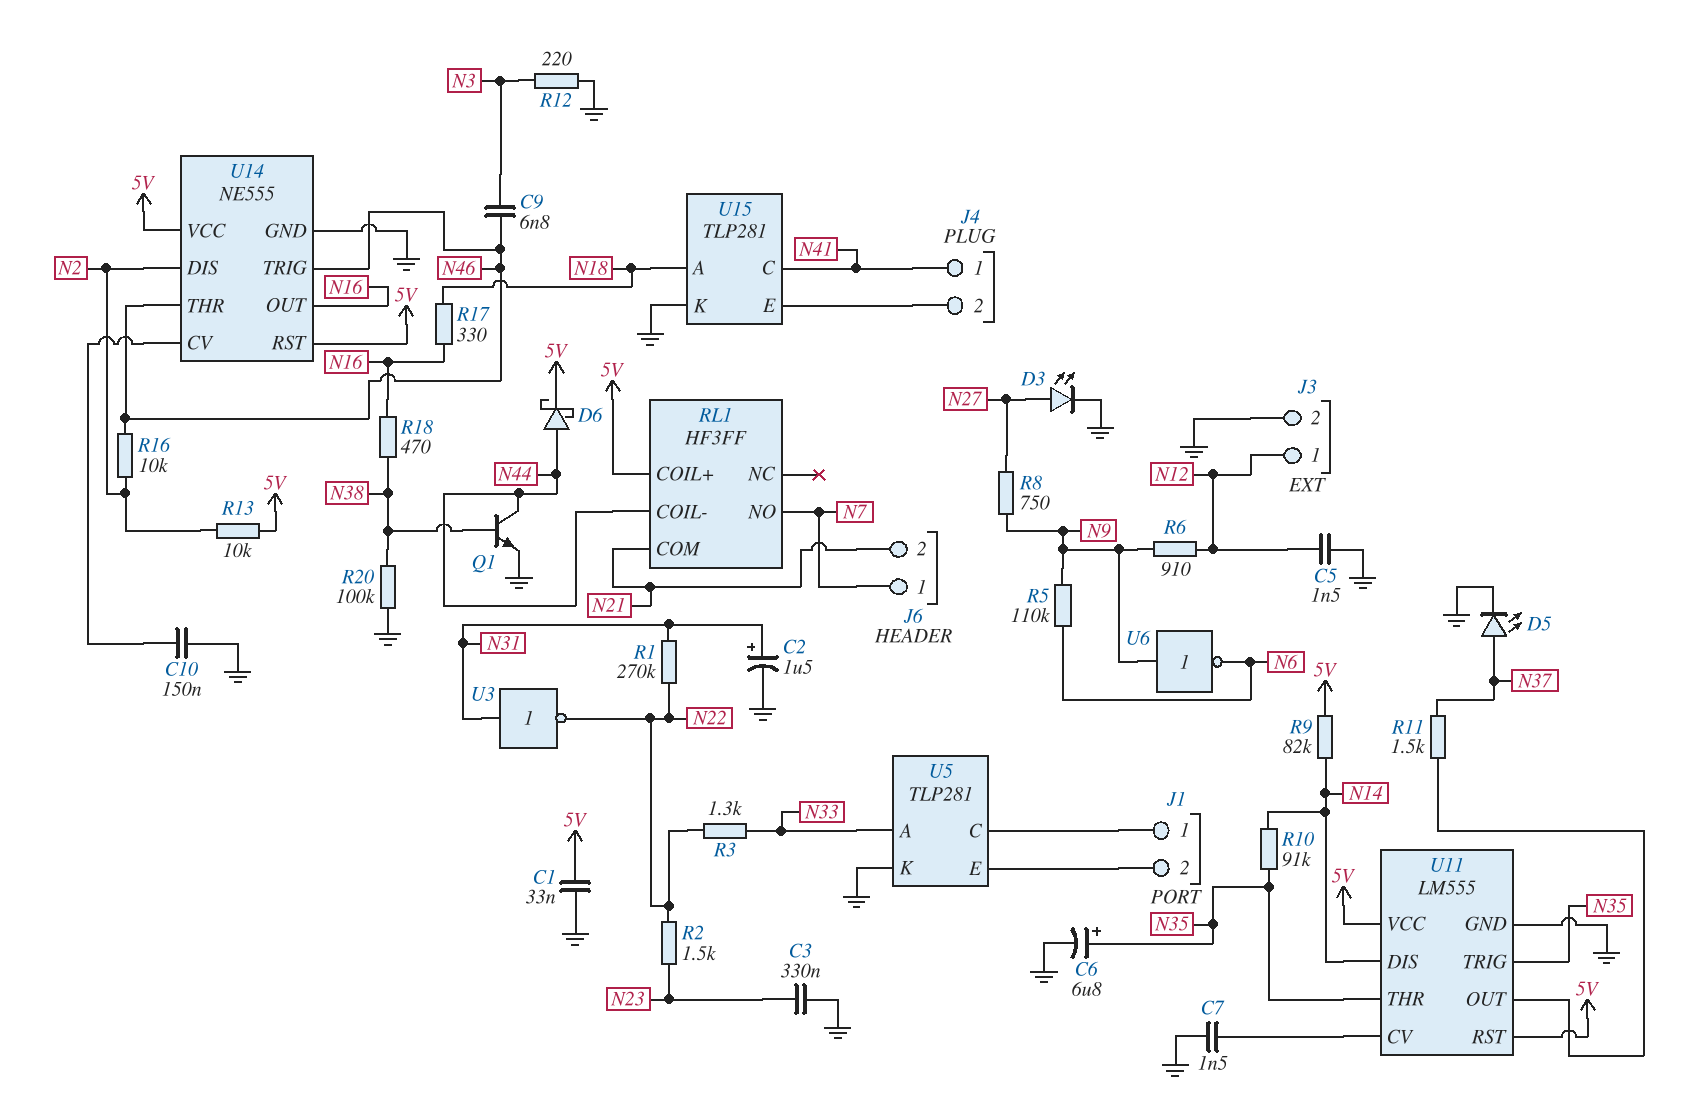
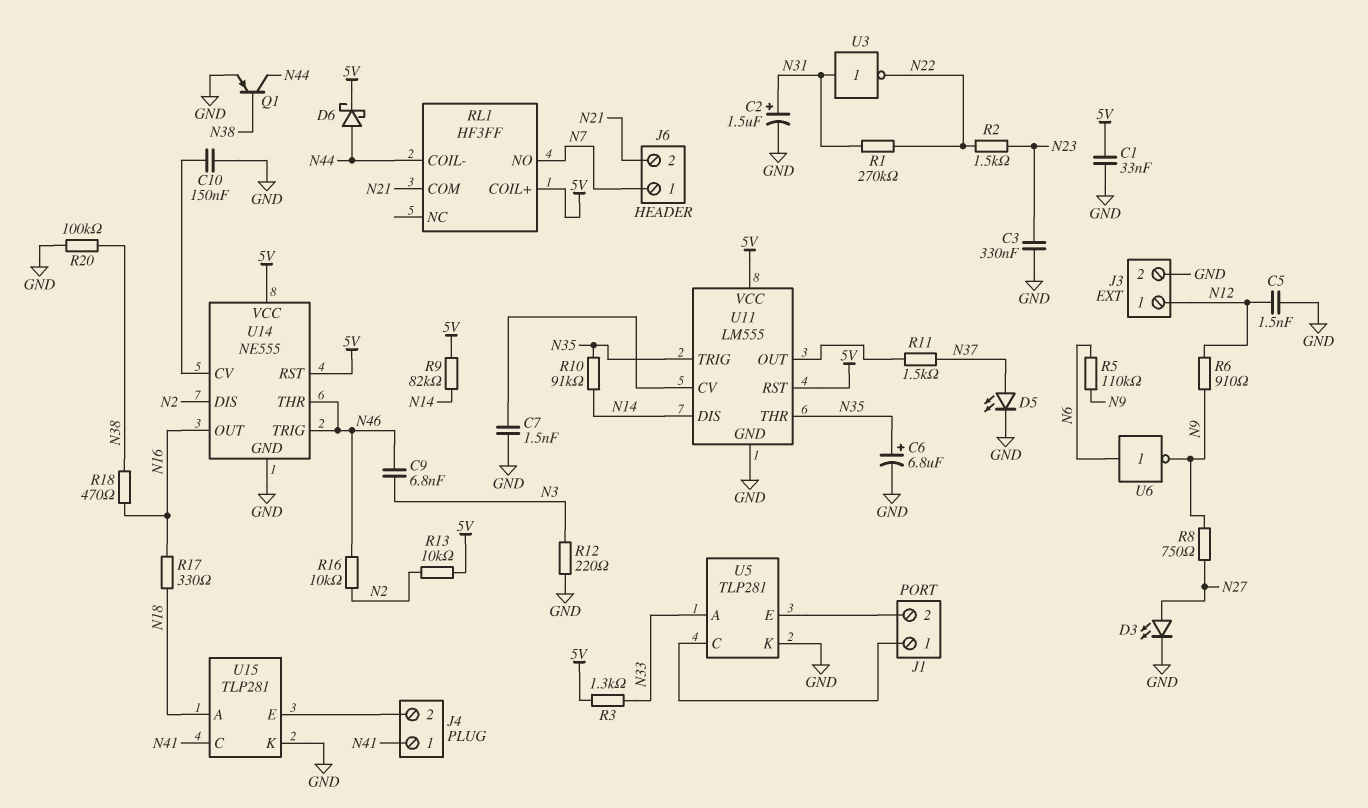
Q1: NPN (B N38, C N44, E GND) -> PNP (B N38, C N44, E GND)
R3: 1.3k (N22, N33) -> 1.3k (5V, N33)
U6: NOT (in N9, out N6) -> NOT (in N6, out N9)

